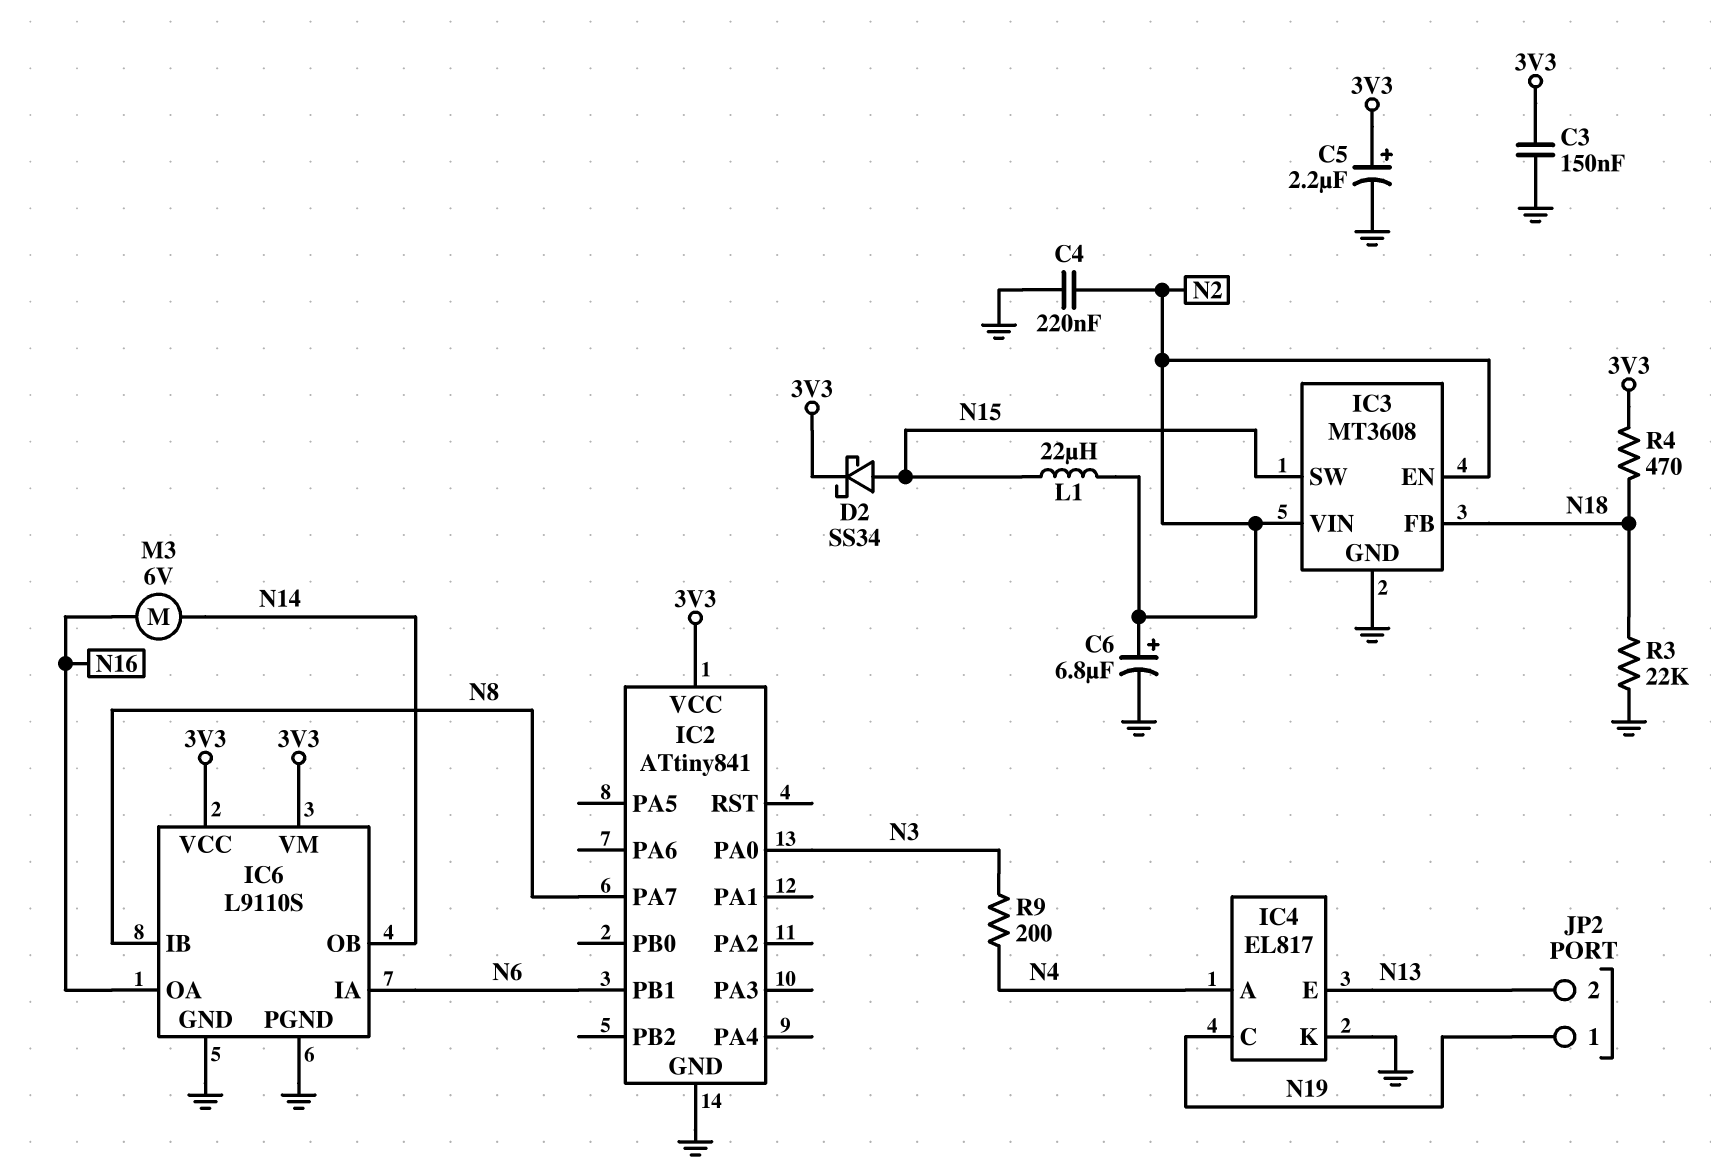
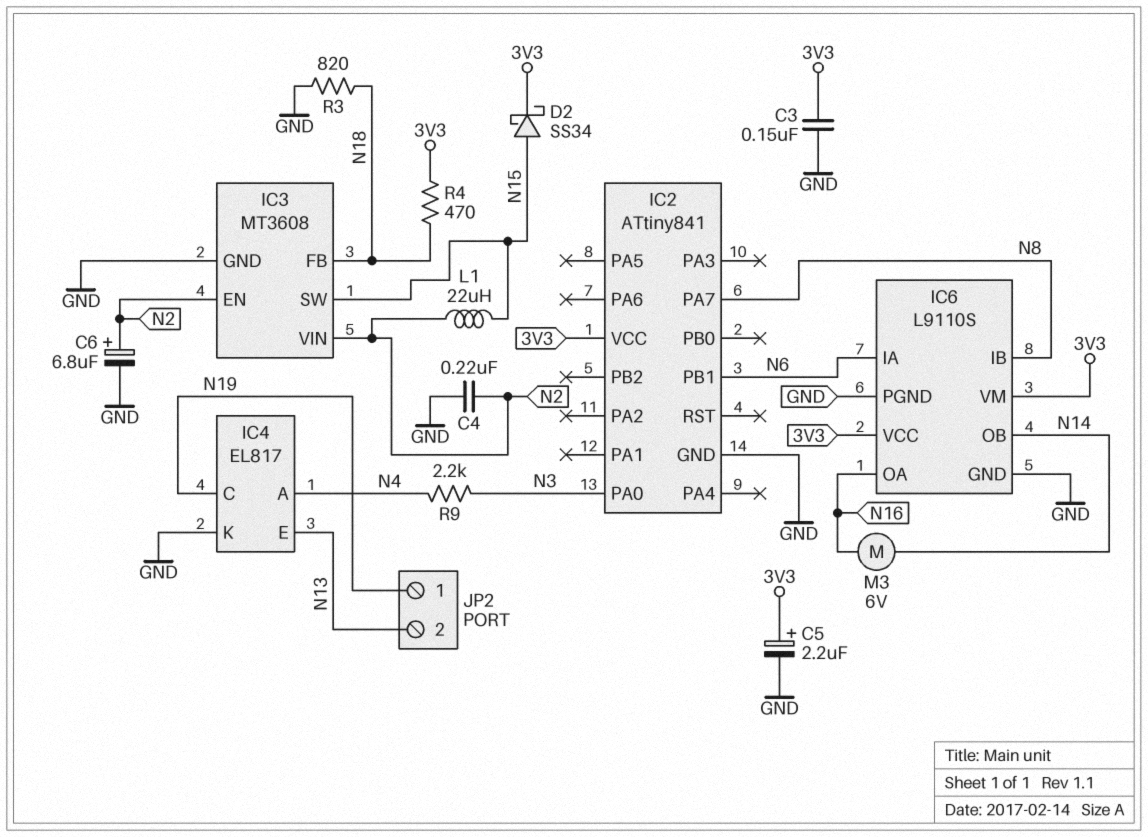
R3: 22k (GND, N18) -> 820 (GND, N18)
R9: 200 (N3, N4) -> 2.2k (N3, N4)

